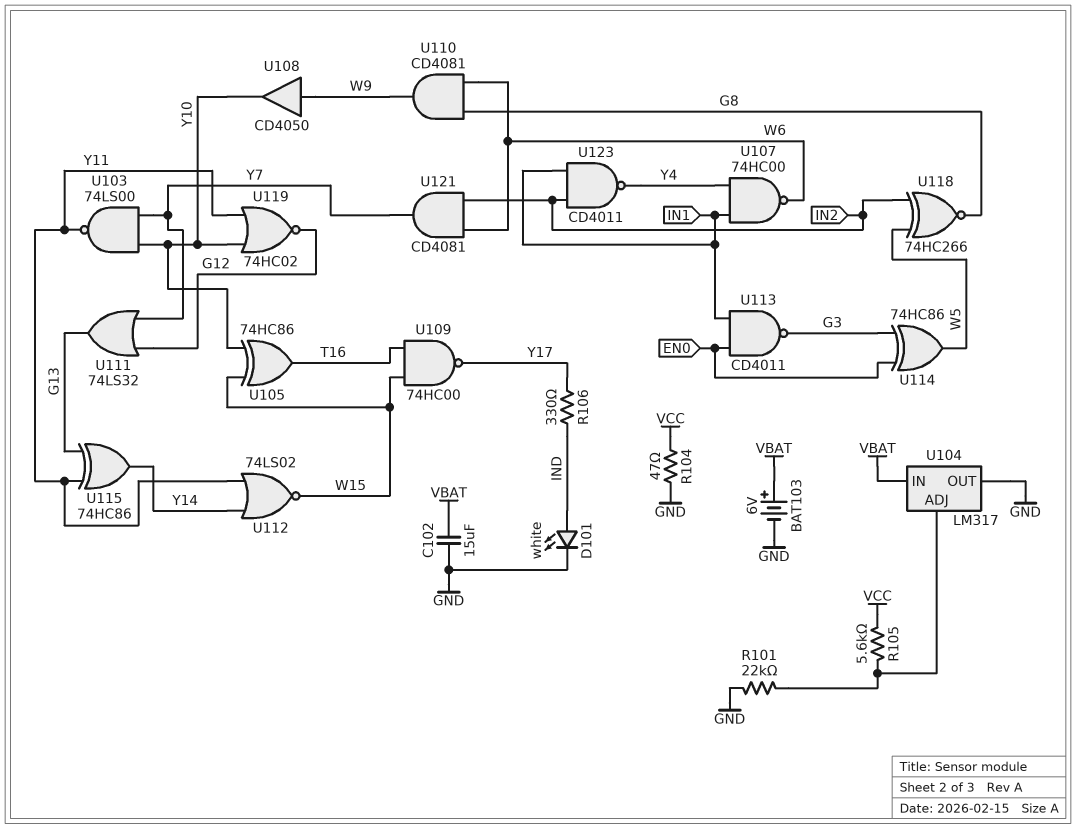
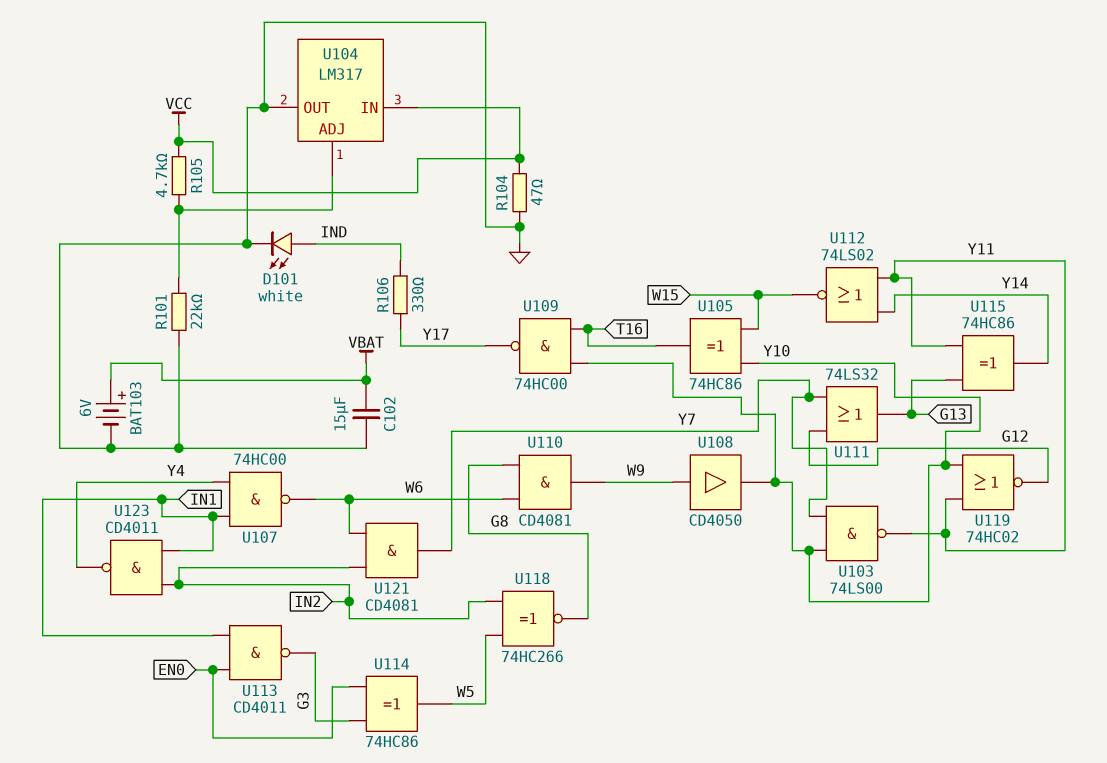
R105: 5.6k (U104/ADJ, VCC) -> 4.7k (U104/ADJ, VCC)
U104 pin IN: VBAT -> VCC
U109: NAND 74HC00 (in T16, in W15, out Y17) -> NAND 74HC00 (in T16, in Y10, out Y17)

